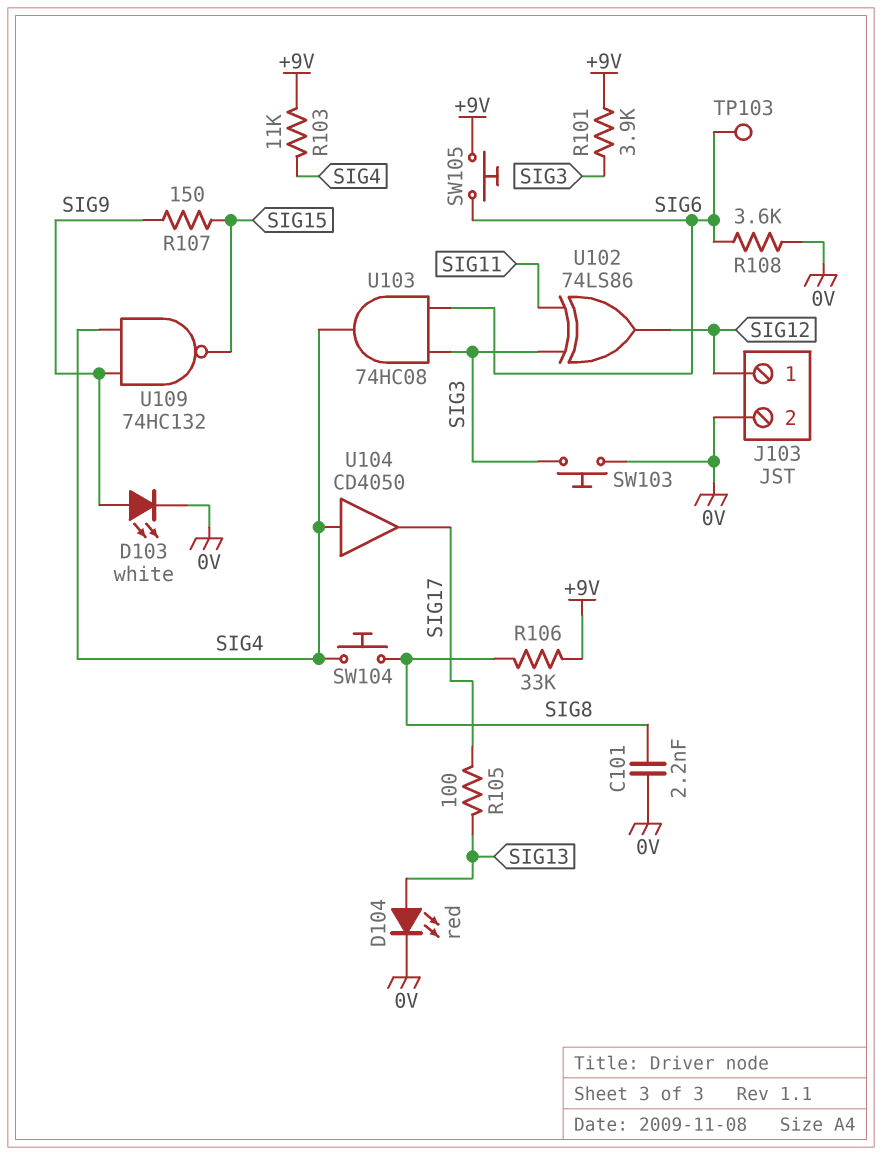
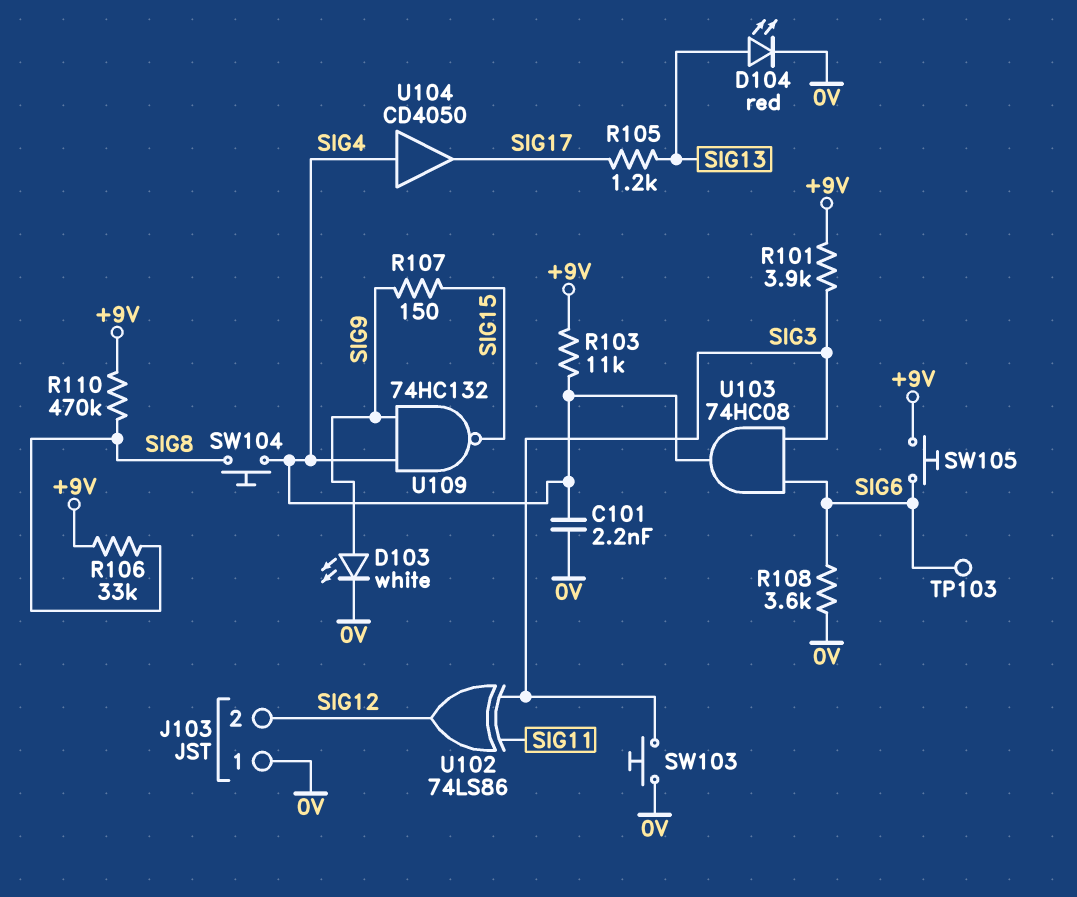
C101: 2.2nF (0V, SIG8) -> 2.2nF (0V, SIG4)
J103 pin 1: SIG12 -> 0V
J103 pin 2: 0V -> SIG12
R105: 100 (SIG13, SIG17) -> 1.2k (SIG13, SIG17)
R110: none -> 470k (+9V, SIG8)

